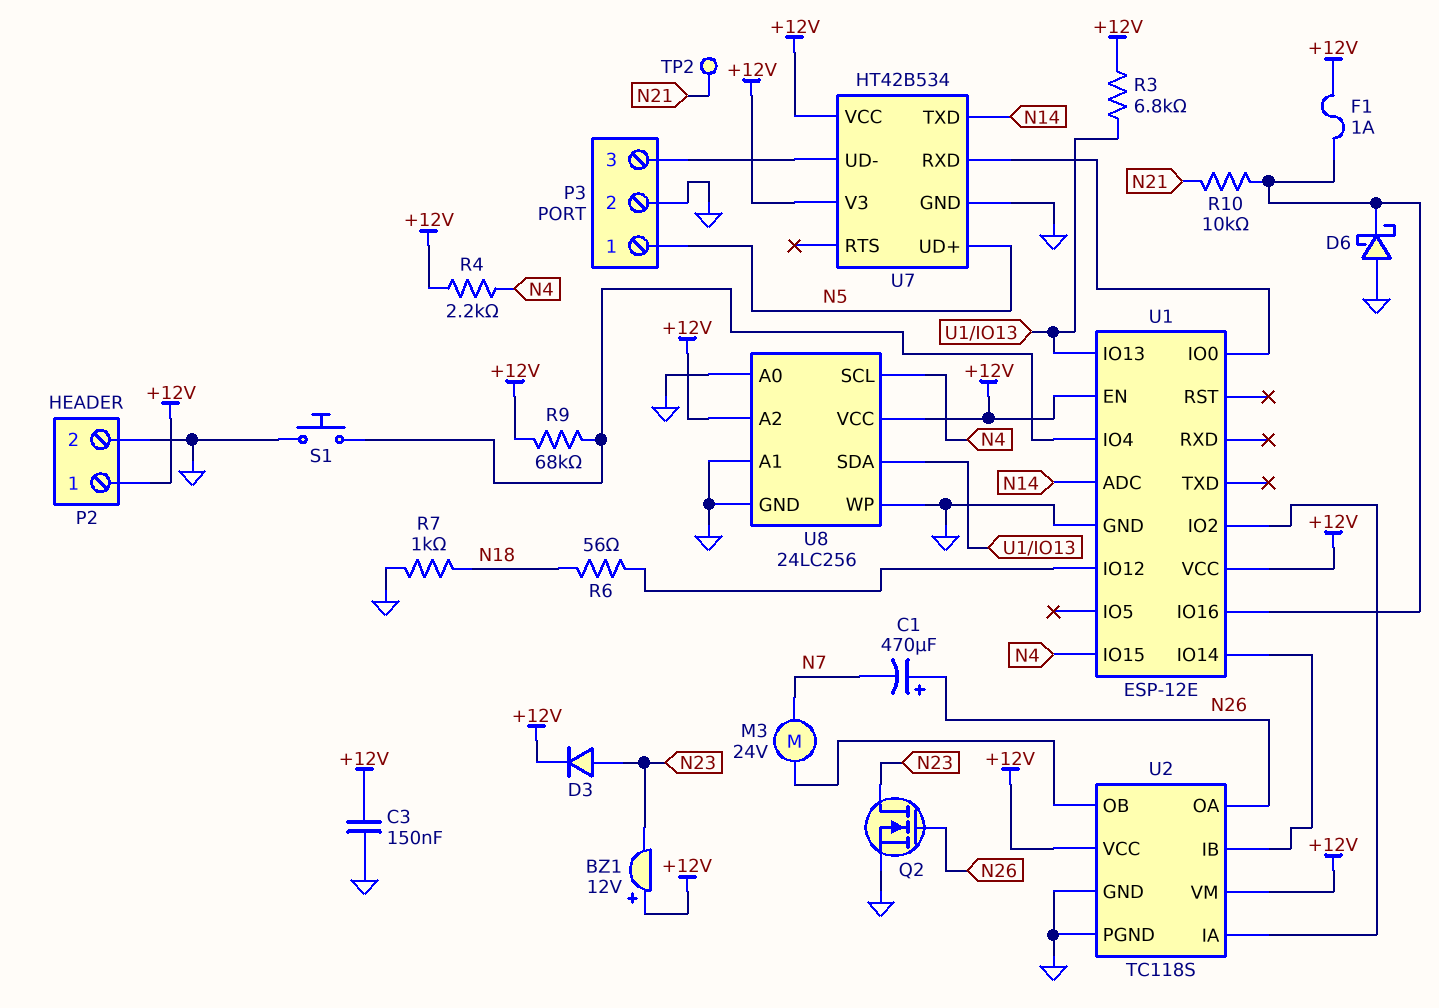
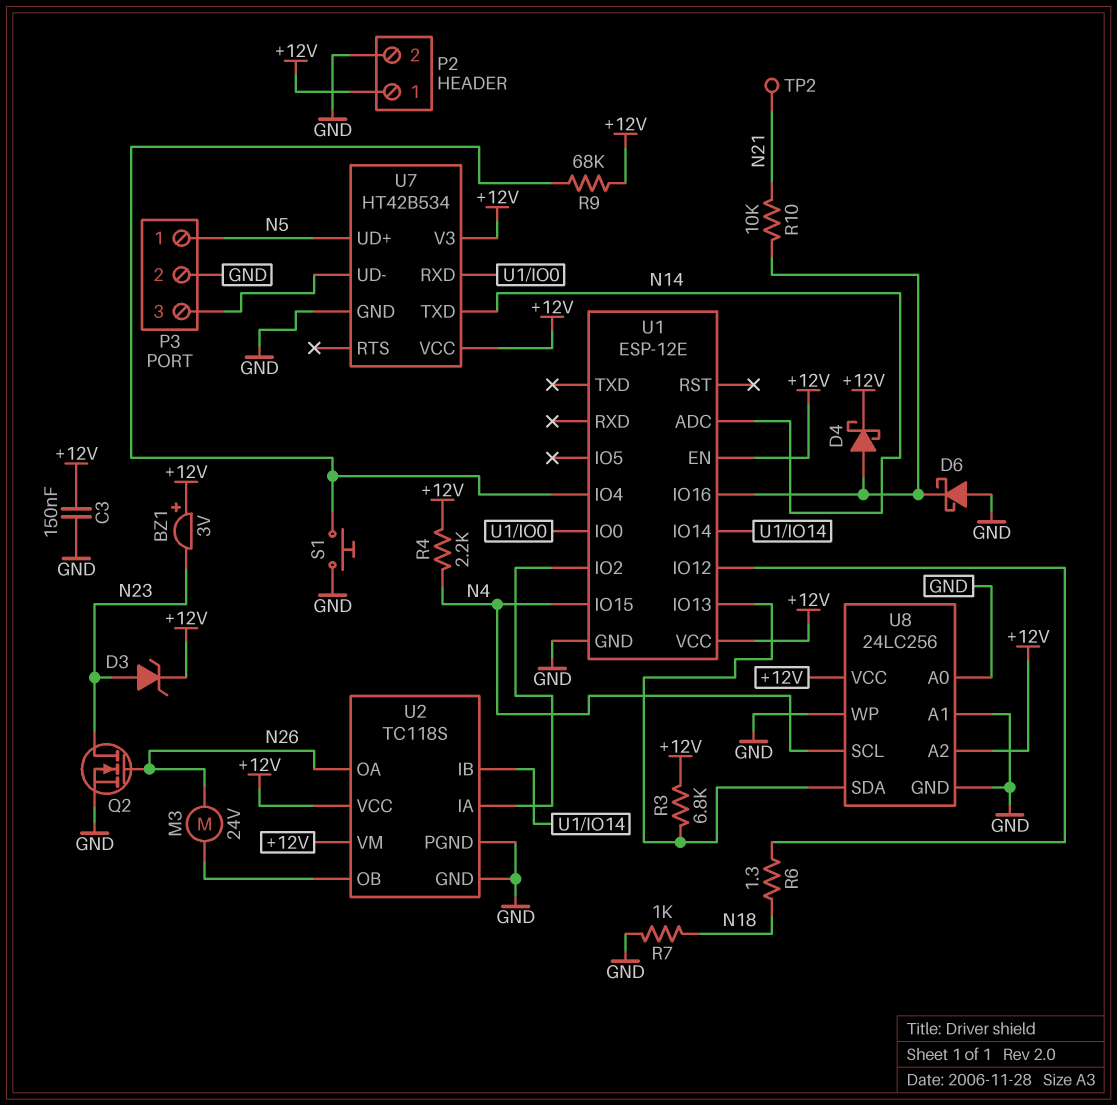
BZ1: buzzer 12V (plus +12V, minus N23) -> buzzer 3V (plus +12V, minus N23)
C1: 470uF (plus N26, minus N7) -> none
D3: diode (A N23, K +12V) -> zener (A N23, K +12V)
D4: none -> schottky (A U1/IO16, K +12V)
F1: 1A (+12V, U1/IO16) -> none
M3: motor 24V (N7, U2/OB) -> motor 24V (N26, U2/OB)
R6: 56 (N18, U1/IO12) -> 1.3 (N18, U1/IO12)

